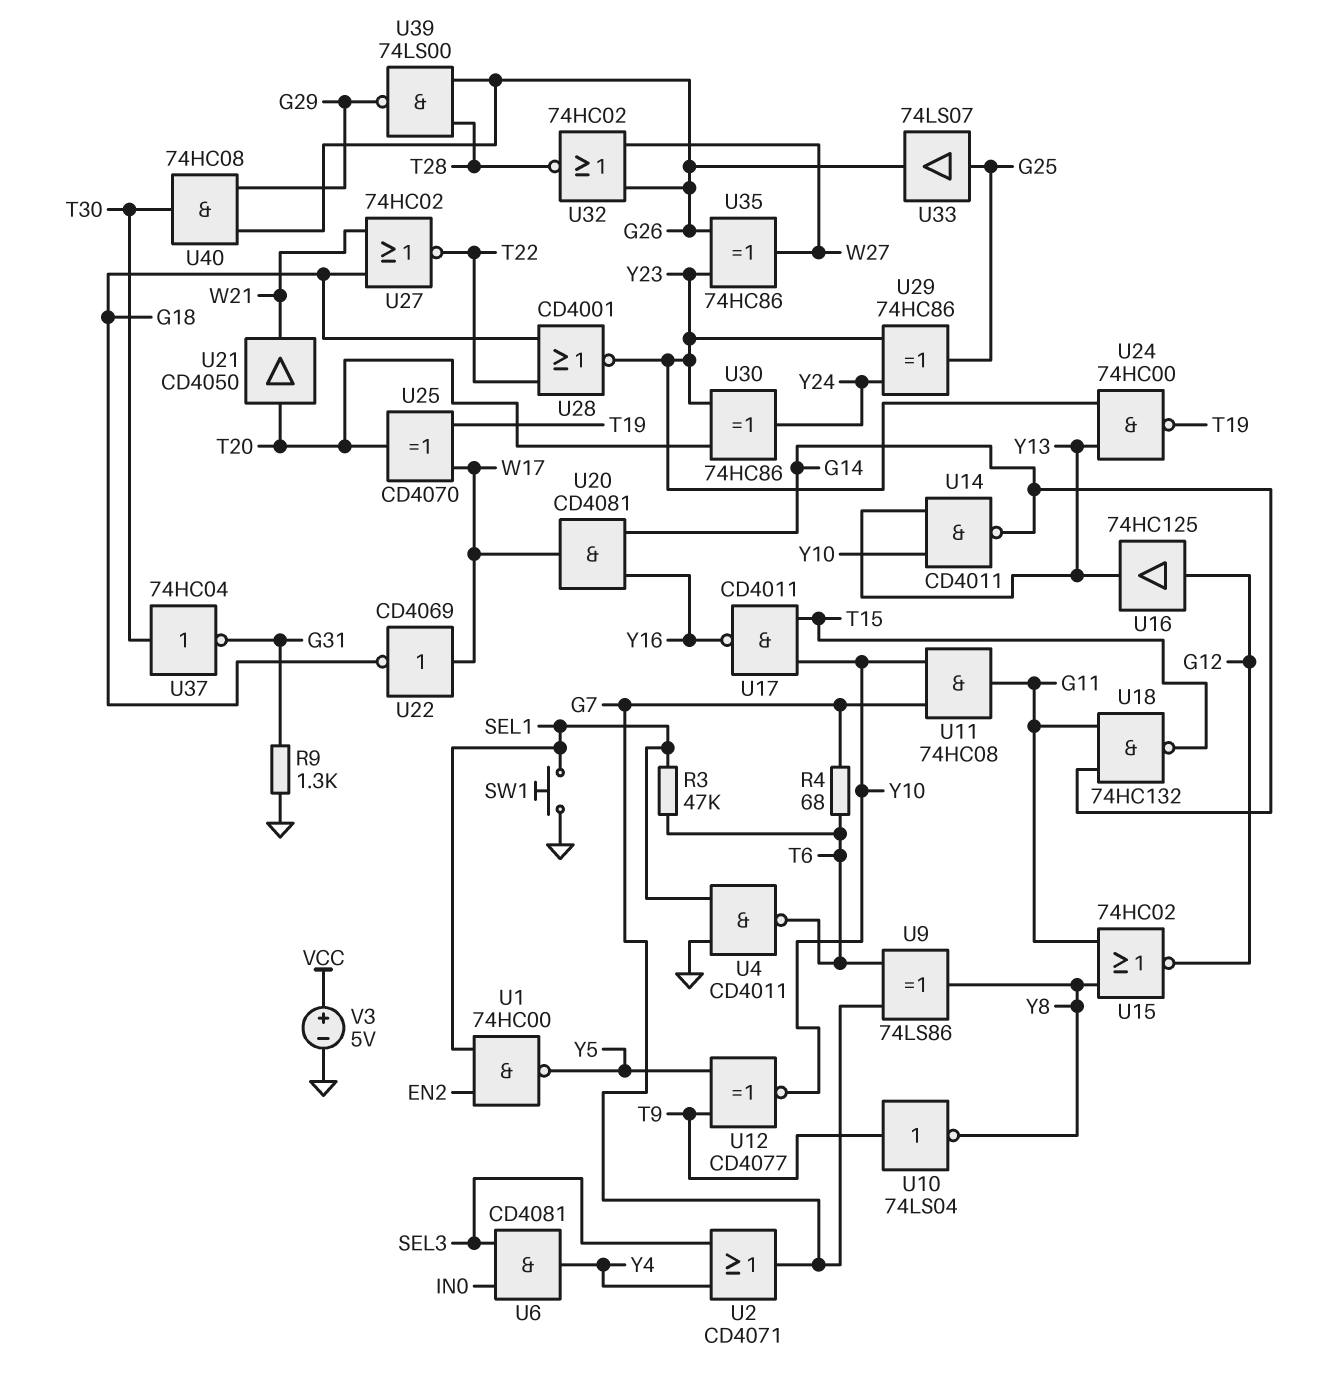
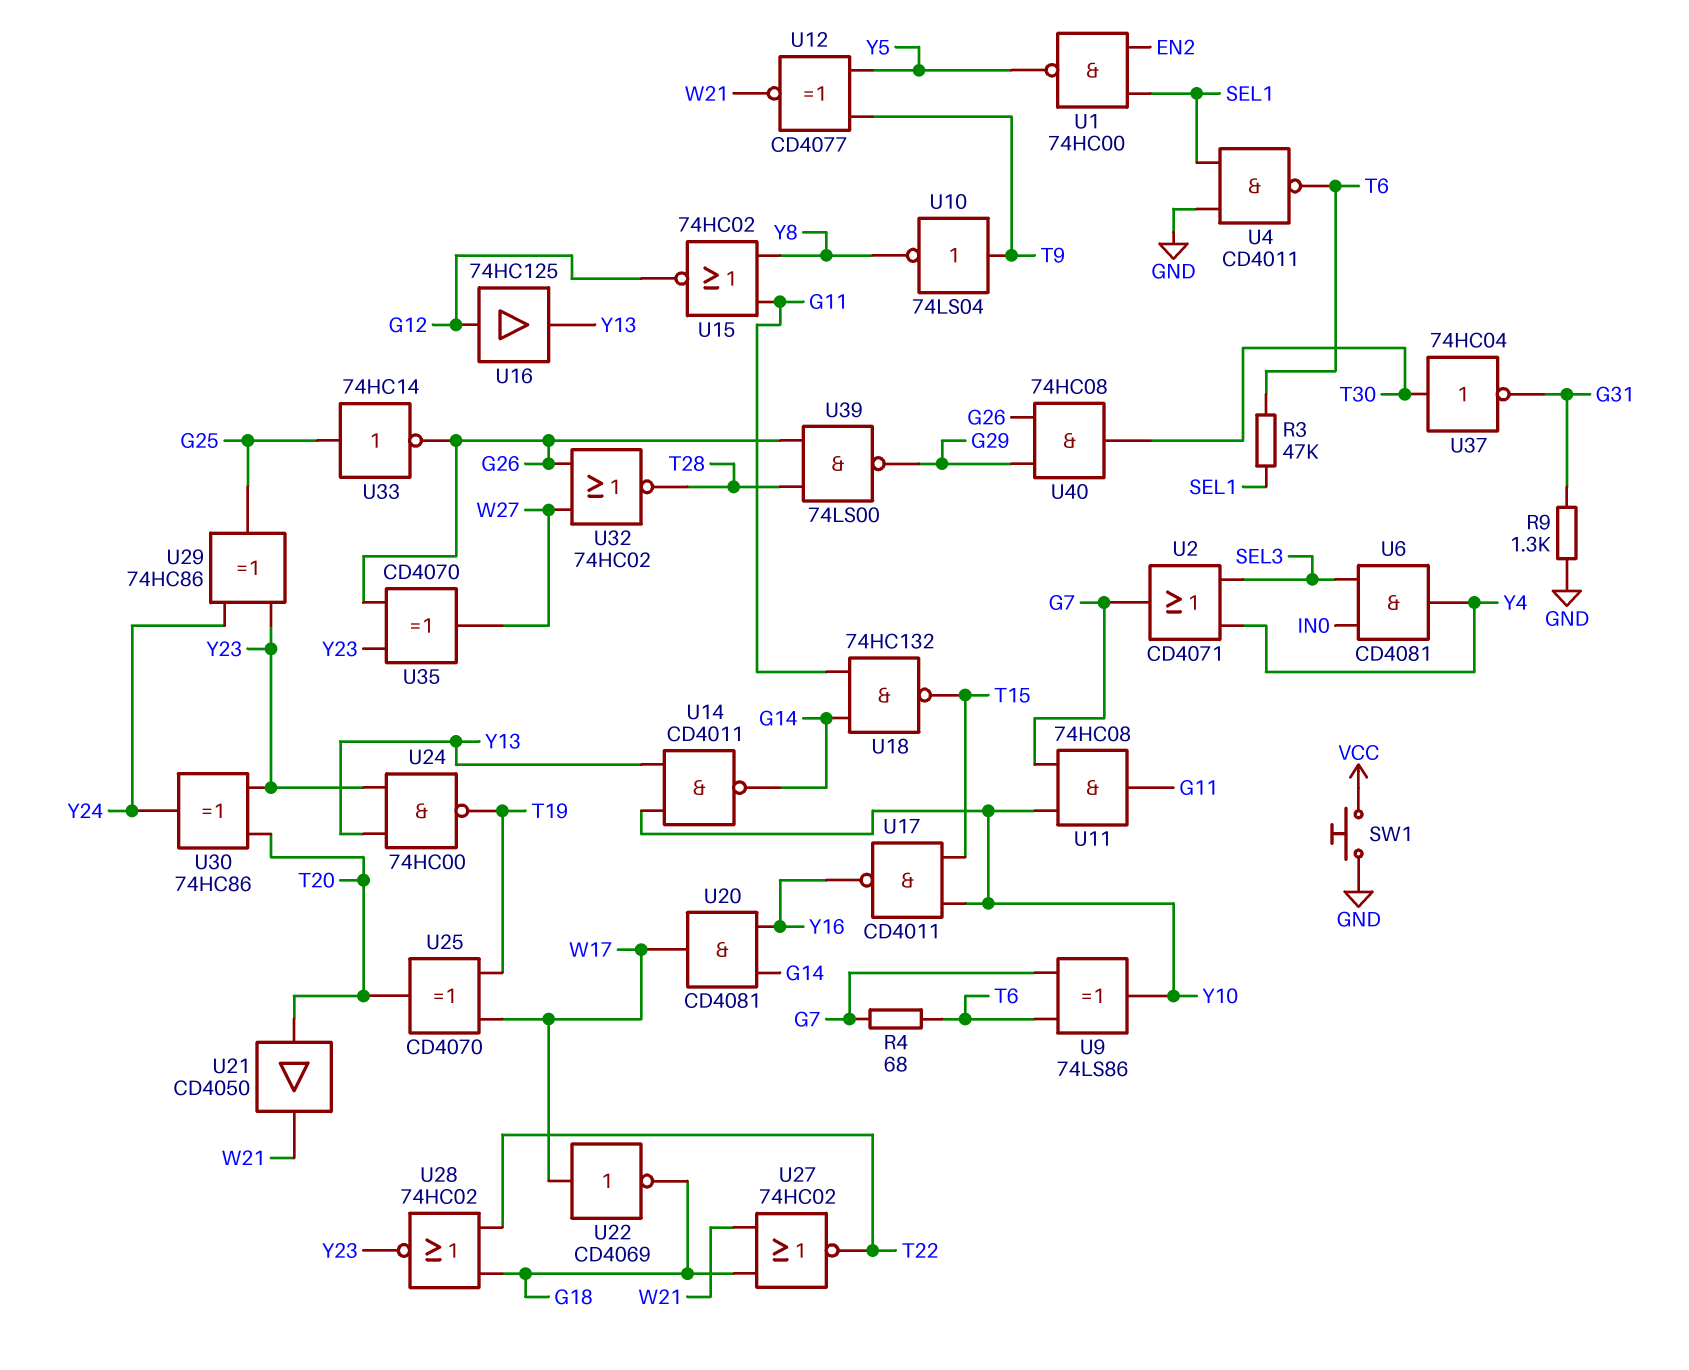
SW1: button (GND, SEL1) -> button (GND, VCC)
U9: XOR 74LS86 (in G7, in T6, out Y8) -> XOR 74LS86 (in G7, in T6, out Y10)
U12: XNOR CD4077 (in T9, in Y5, out Y10) -> XNOR CD4077 (in T9, in Y5, out W21)
U28: NOR CD4001 (in G18, in T22, out Y23) -> NOR 74HC02 (in G18, in T22, out Y23)
U33: buffer 74LS07 (in G25, out G26) -> NOT 74HC14 (in G25, out G26)
U35: XOR 74HC86 (in G26, in Y23, out W27) -> XOR CD4070 (in G26, in Y23, out W27)
V3: 5V (plus VCC, minus GND) -> none

